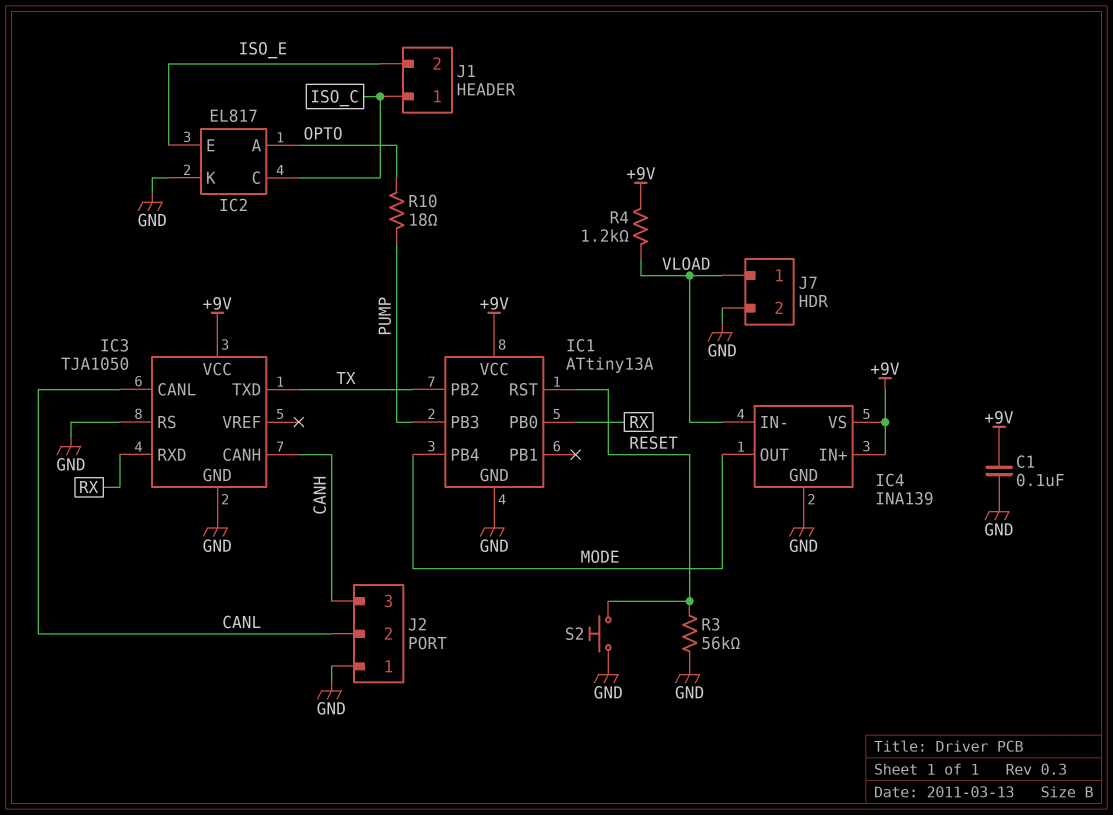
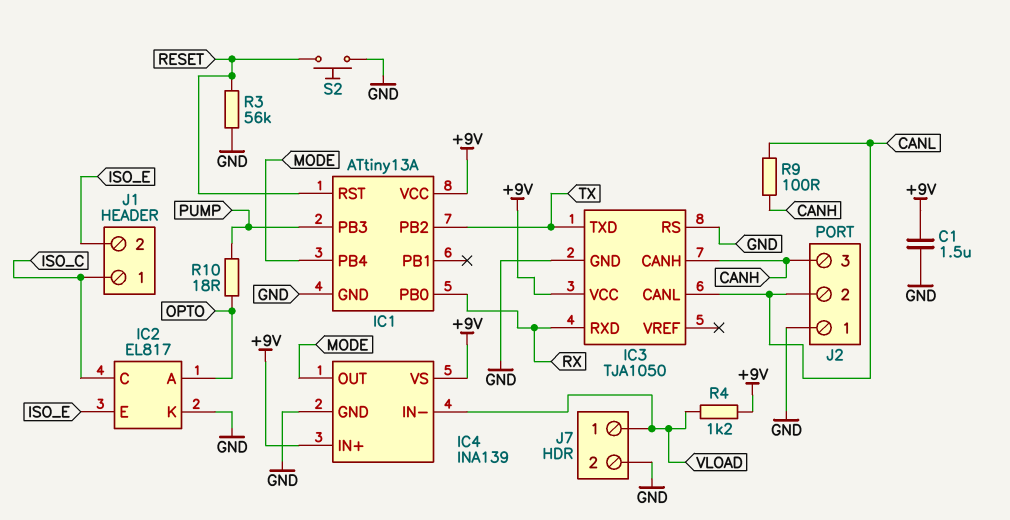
C1: 100nF (+9V, GND) -> 1.5uF (+9V, GND)
R9: none -> 100 (CANH, CANL)

